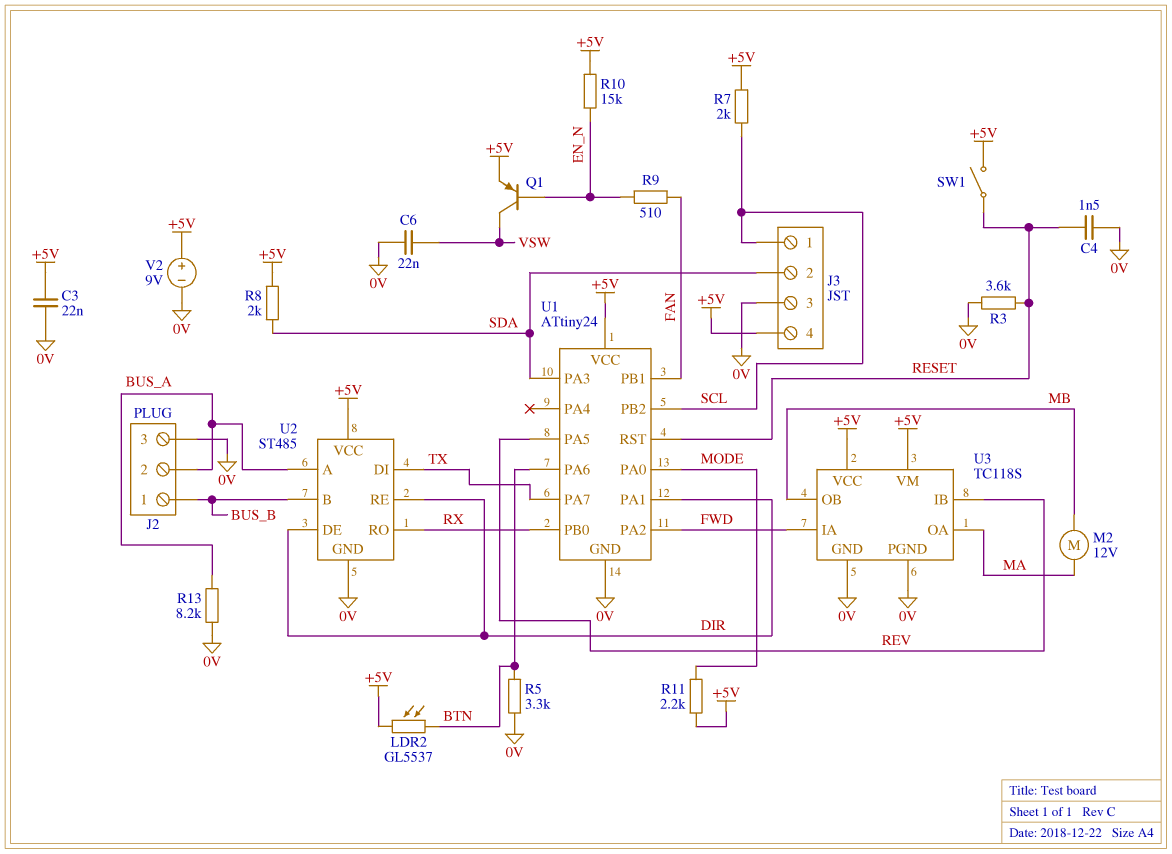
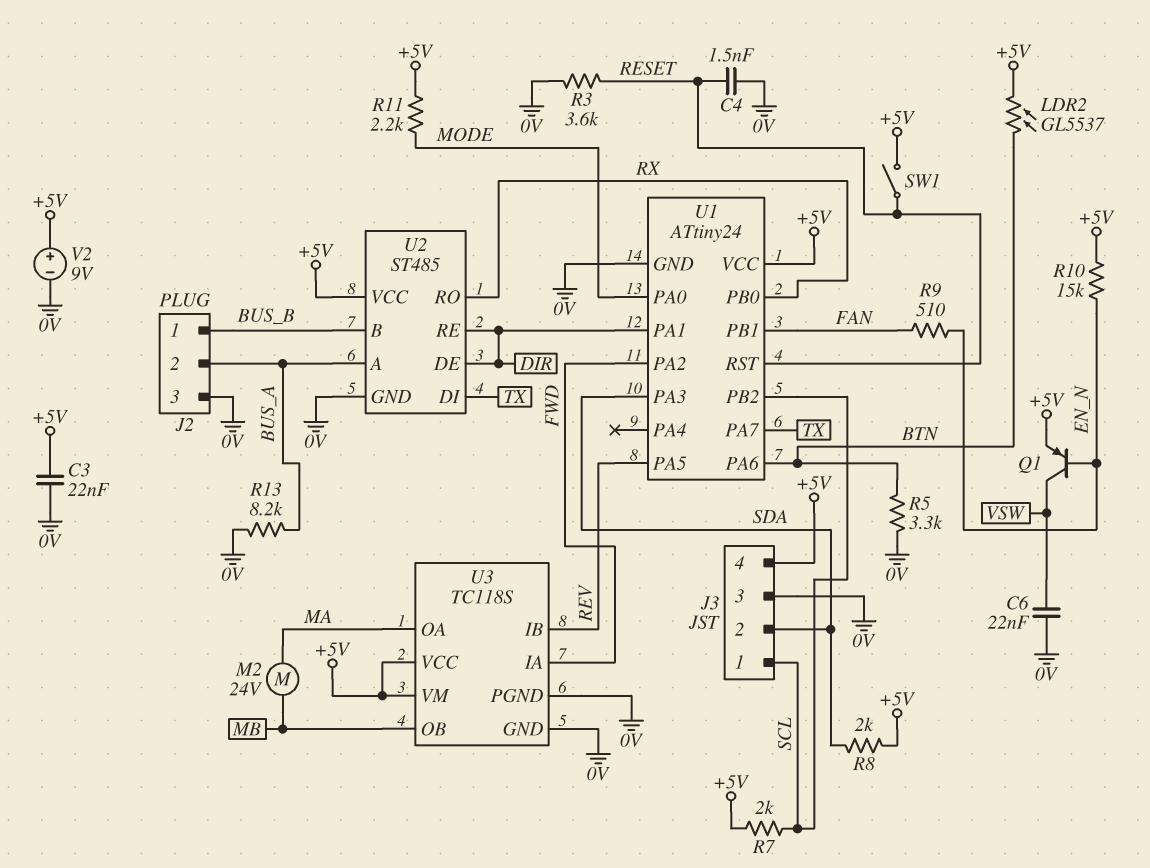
M2: motor 12V (MA, MB) -> motor 24V (MA, MB)

